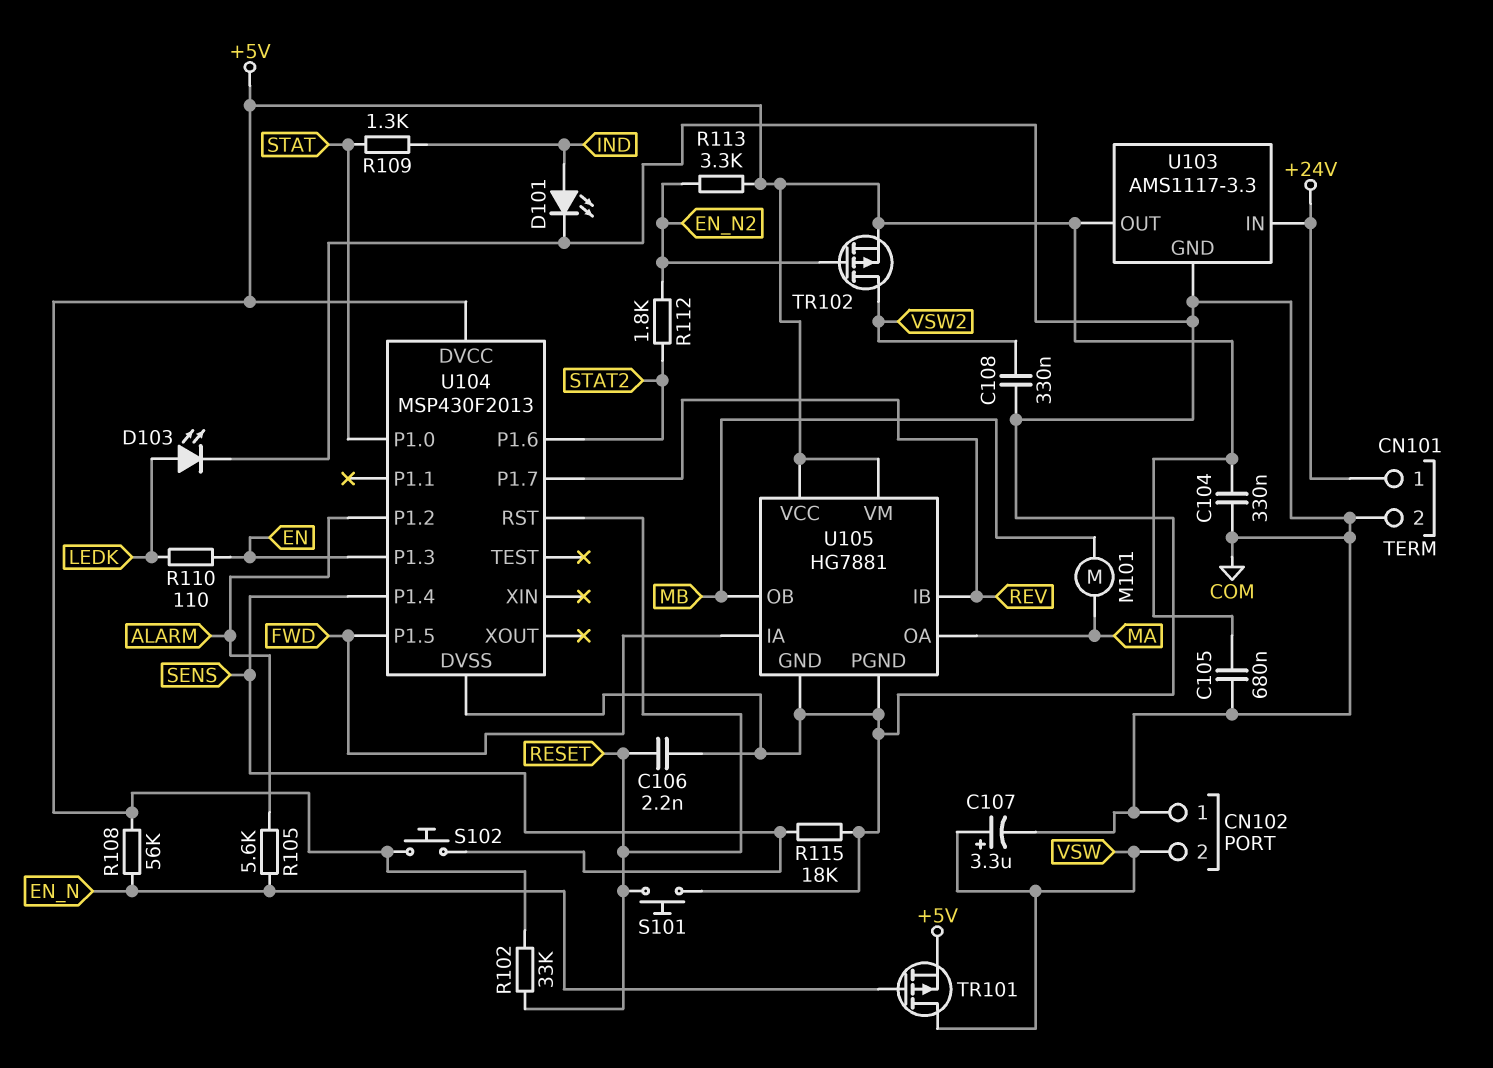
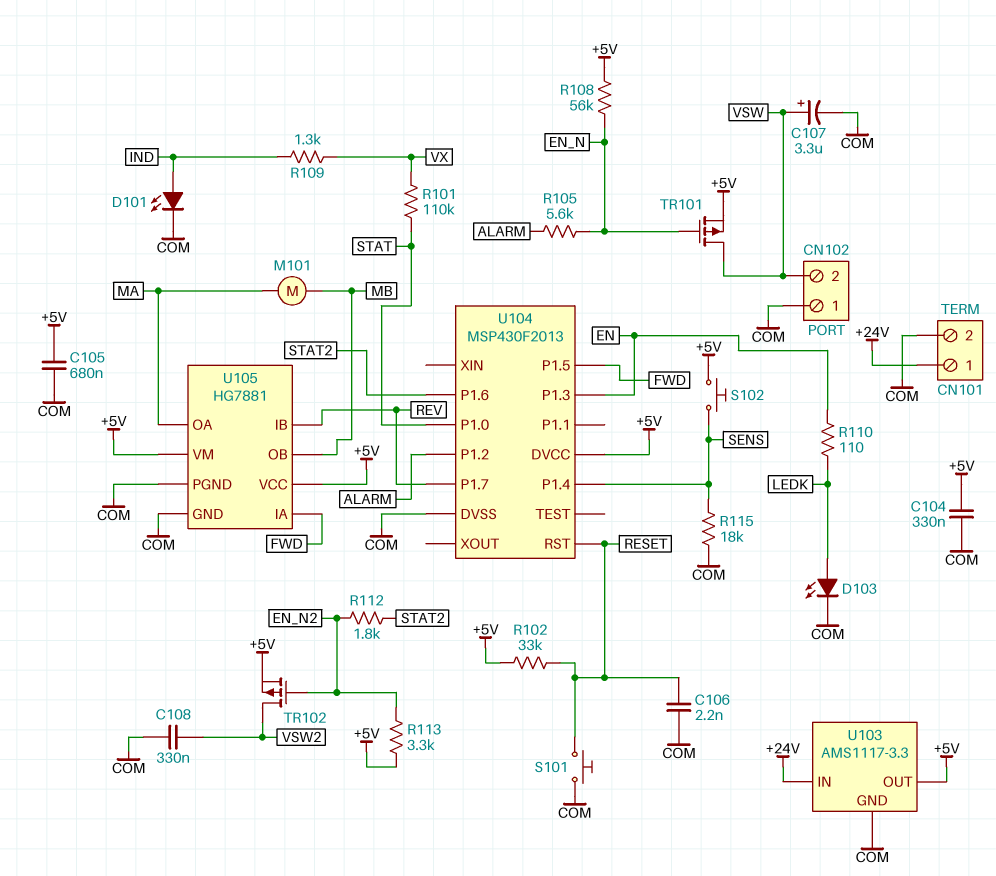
R101: none -> 110k (STAT, VX)
R109: 1.3k (IND, STAT) -> 1.3k (IND, VX)

